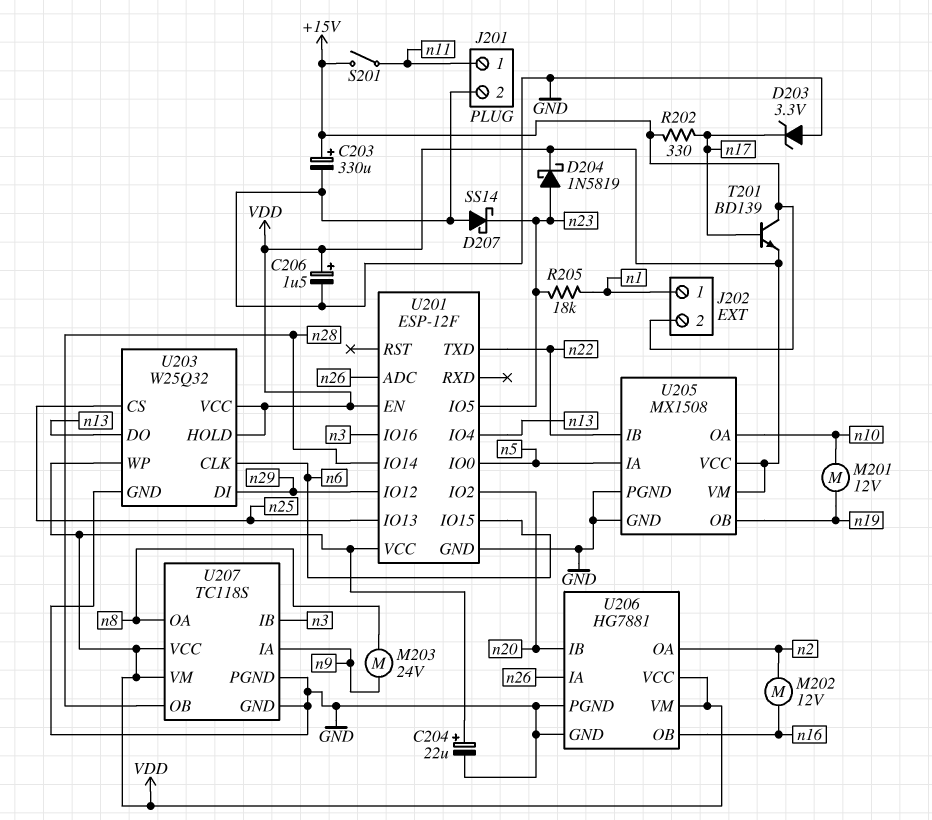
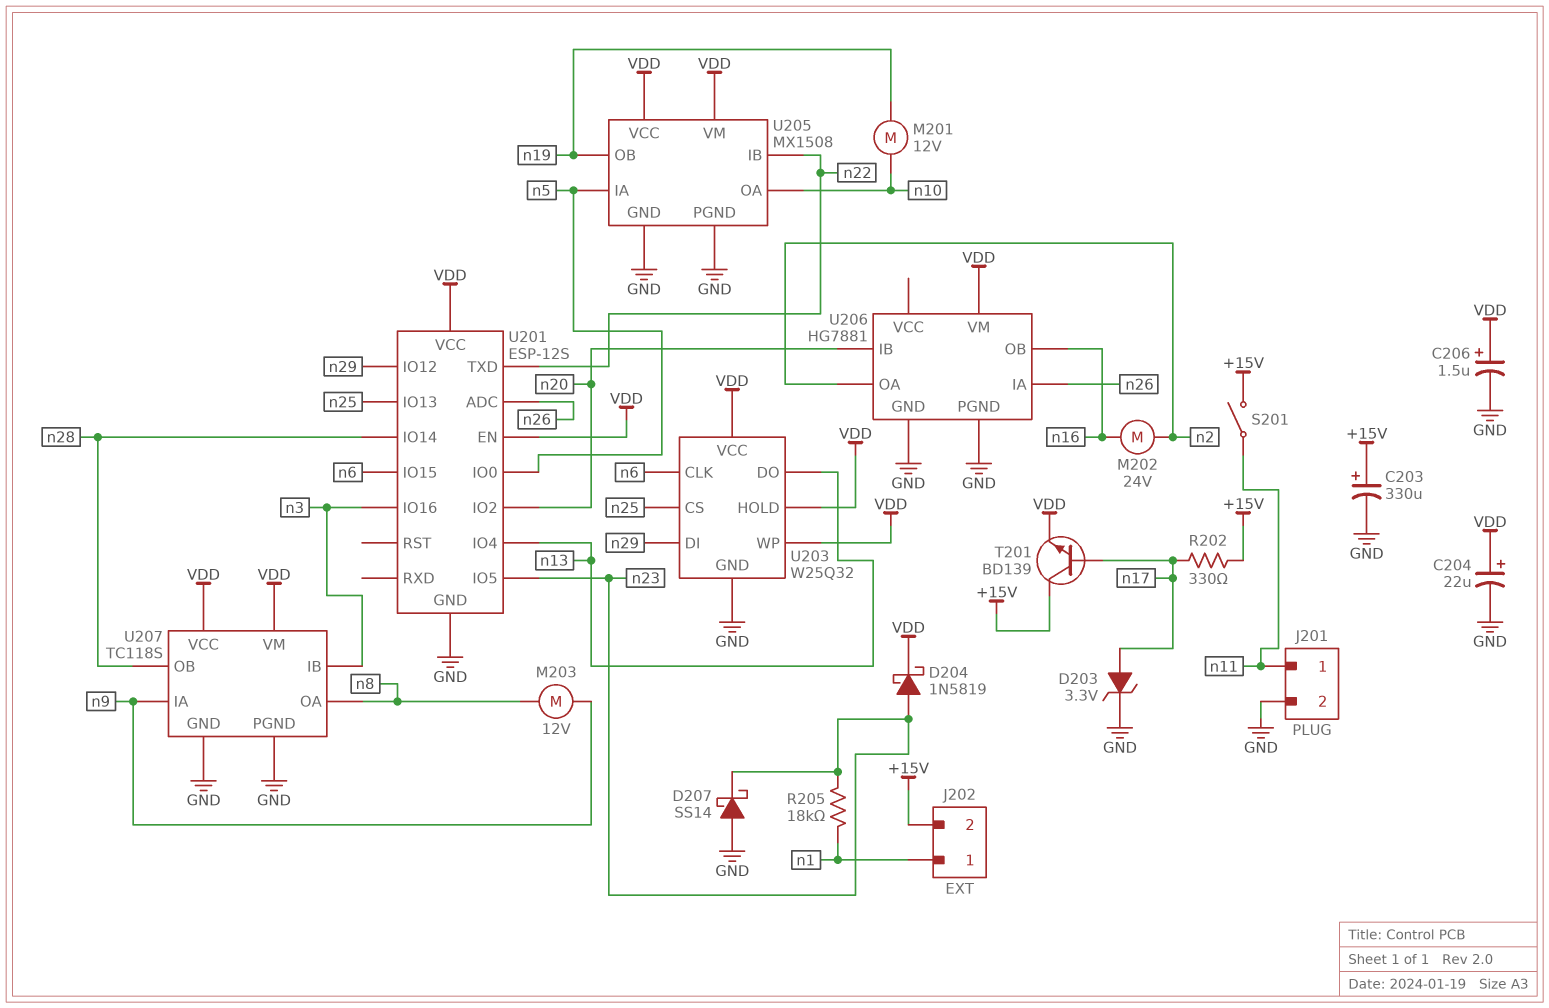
D203: zener 3.3V (A GND, K n17) -> zener 3.3V (A n17, K GND)
M202: motor 12V (n2, n16) -> motor 24V (n2, n16)
M203: motor 24V (n8, n9) -> motor 12V (n8, n9)
U201: ESP-12F -> ESP-12S
U206 pin VCC: VDD -> none

